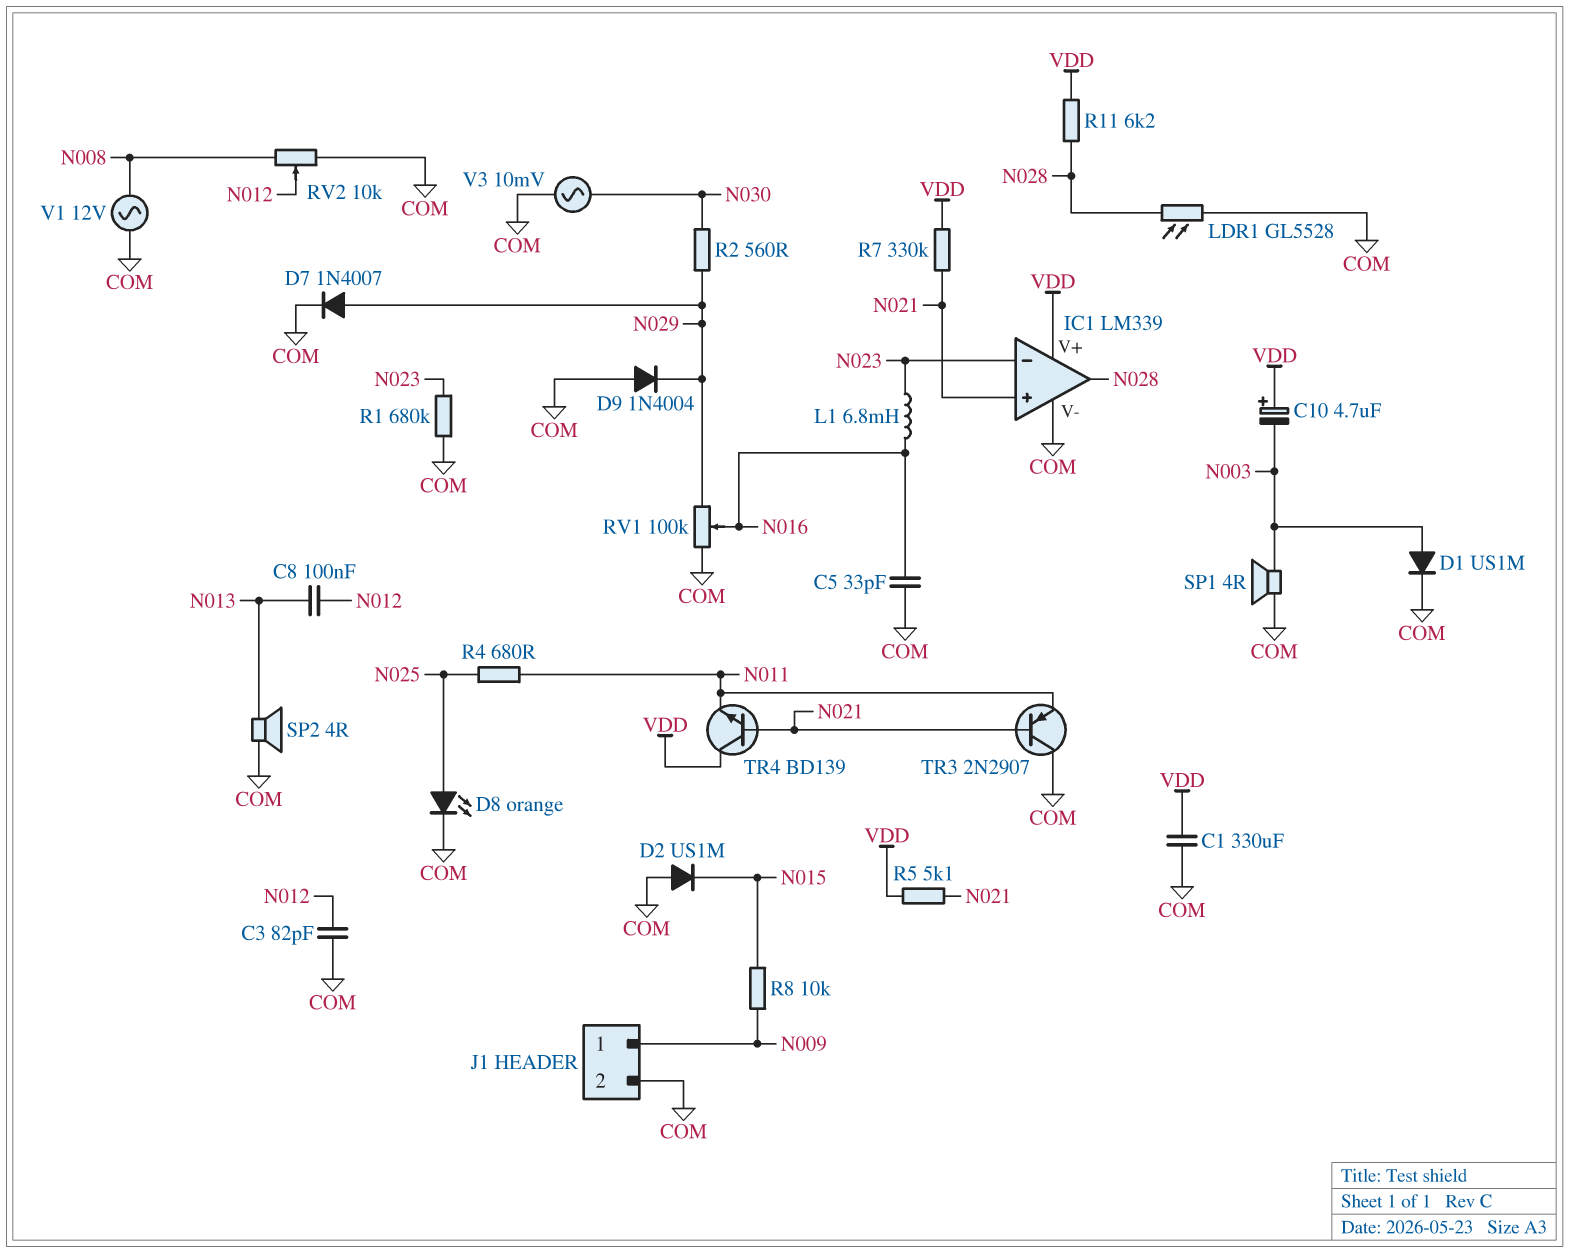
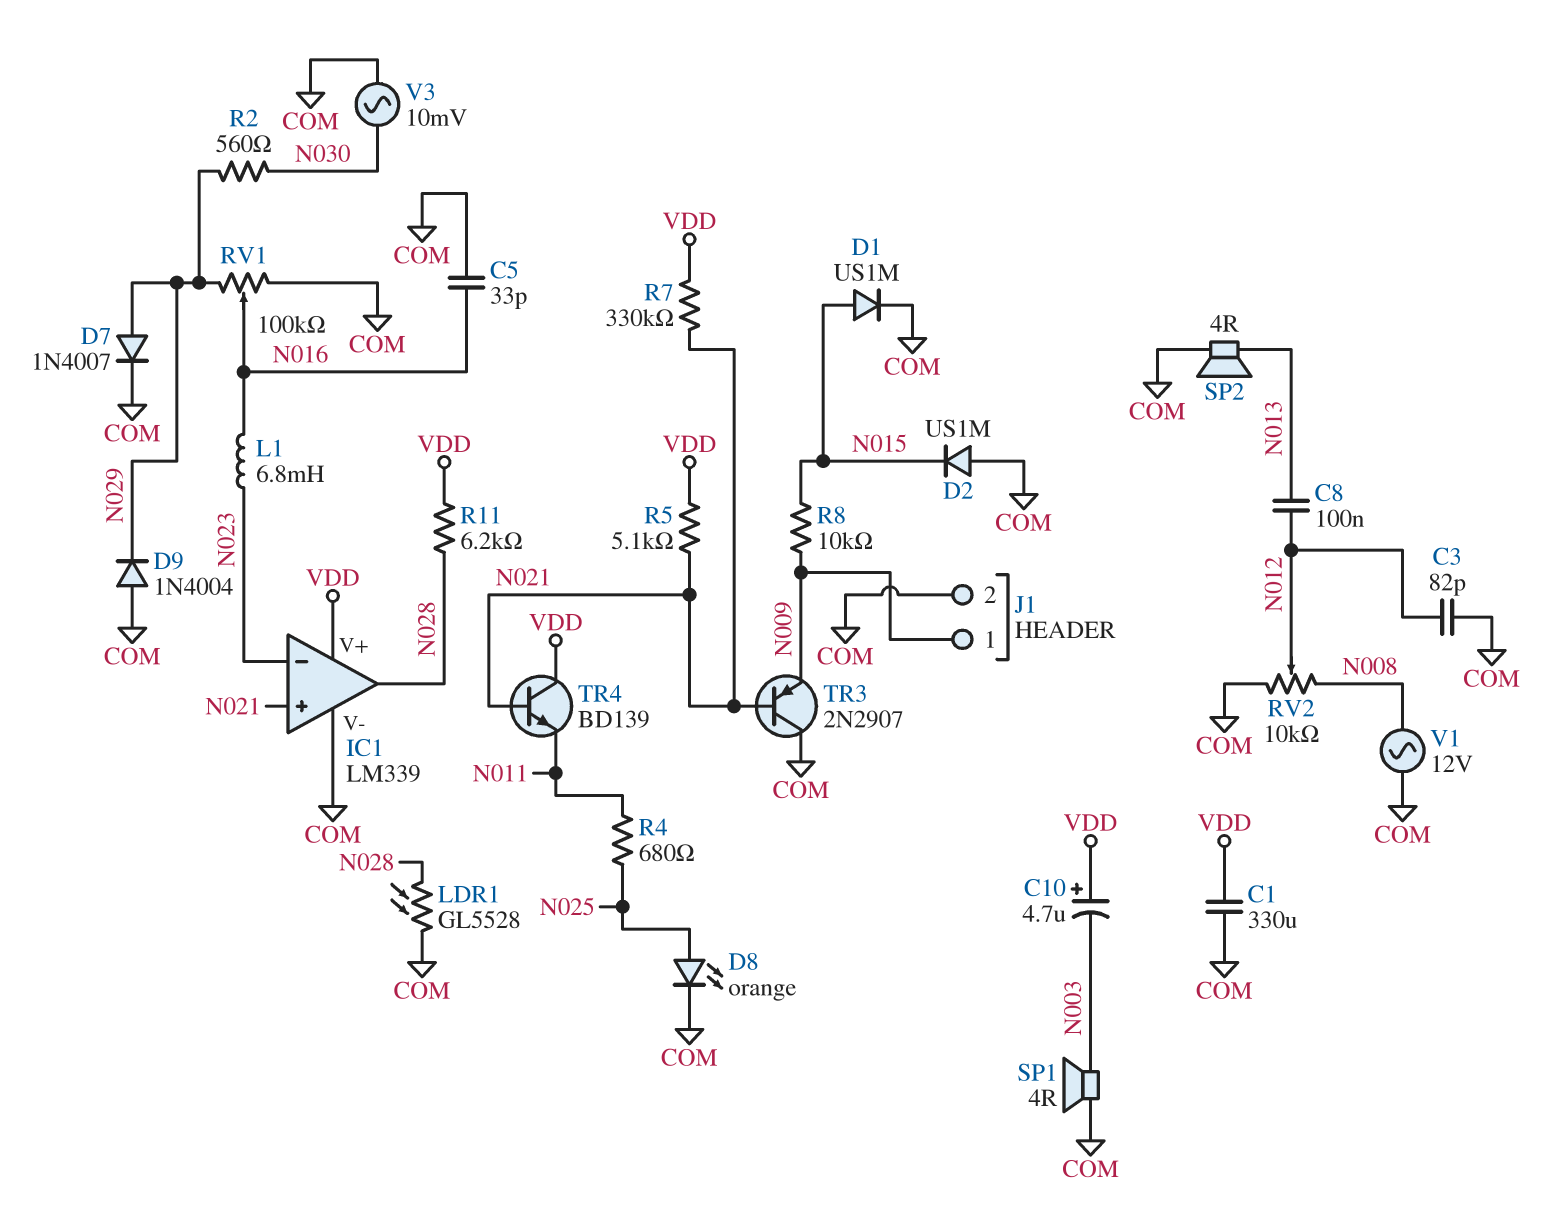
D1: diode US1M (A N003, K COM) -> diode US1M (A N015, K COM)
R1: 680k (COM, N023) -> none
TR3: PNP 2N2907 (B N021, C COM, E N011) -> PNP 2N2907 (B N021, C COM, E N009)

